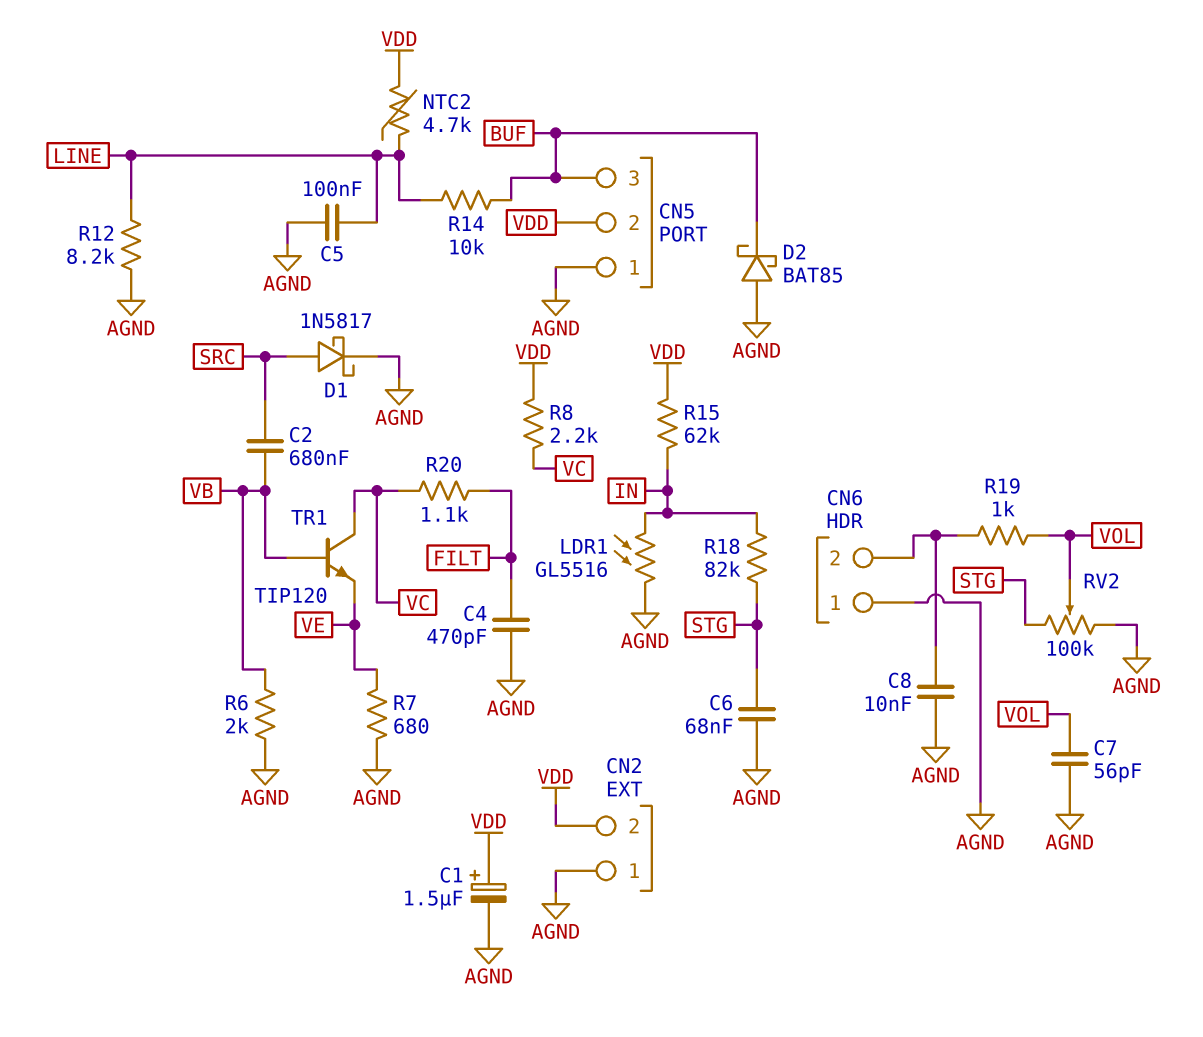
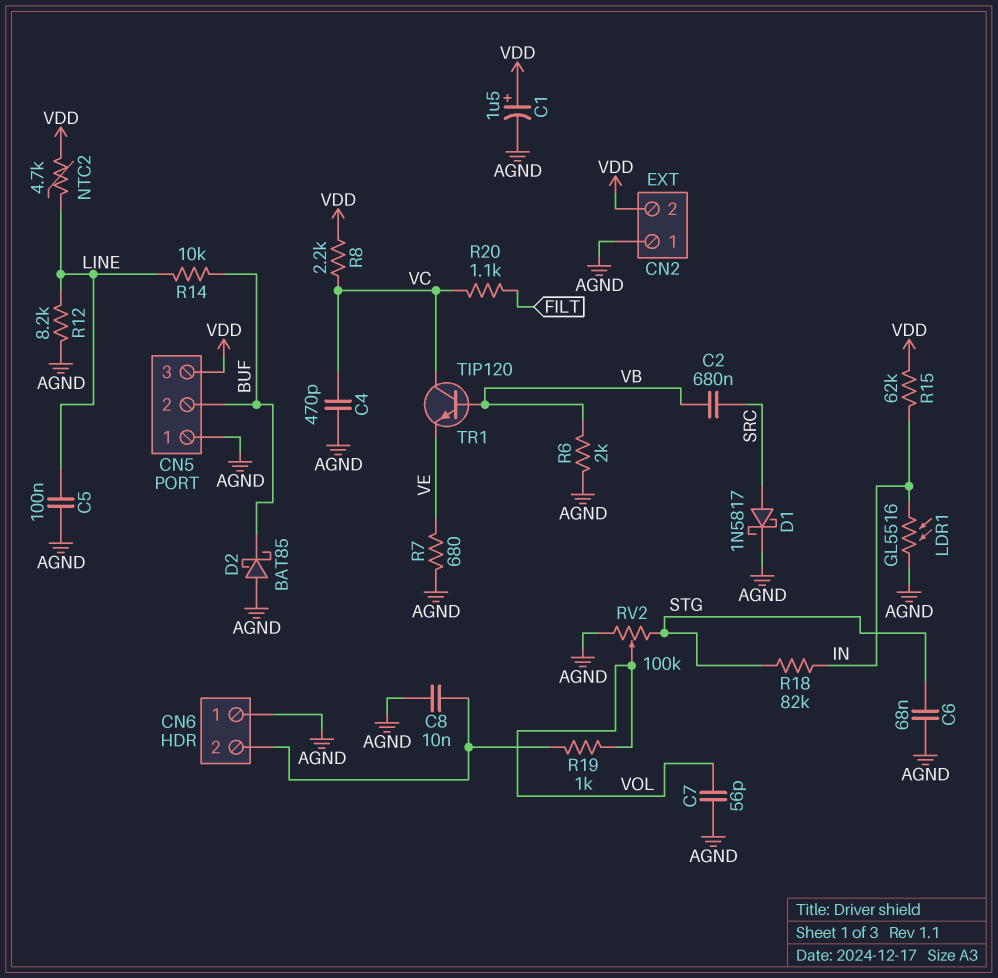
C4: 470pF (AGND, FILT) -> 470pF (AGND, VC)
CN5 pin 2: VDD -> BUF
CN5 pin 3: BUF -> VDD

